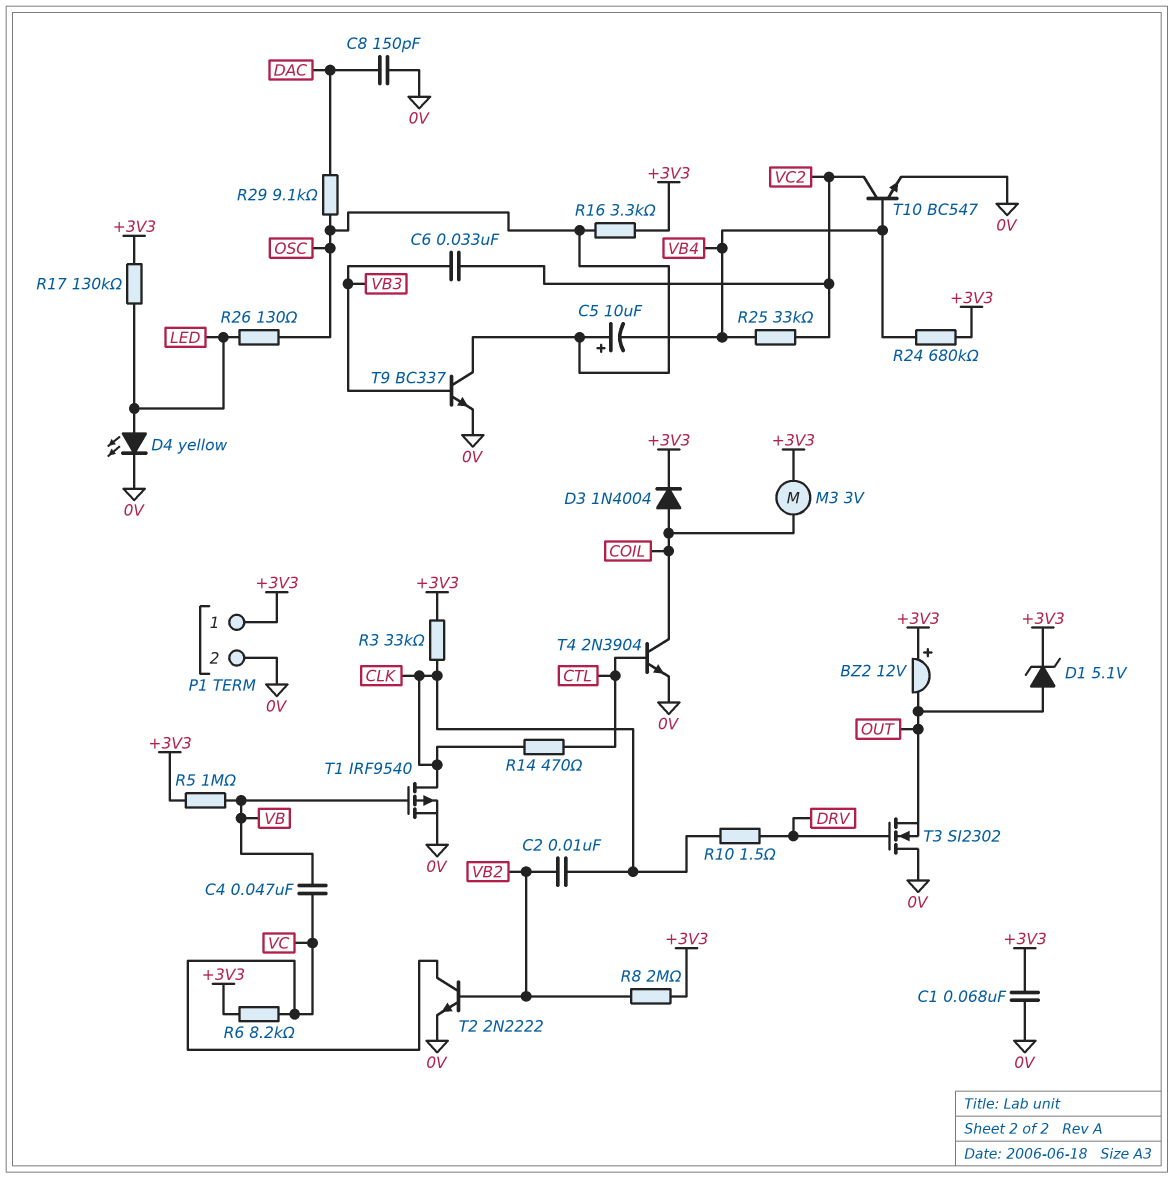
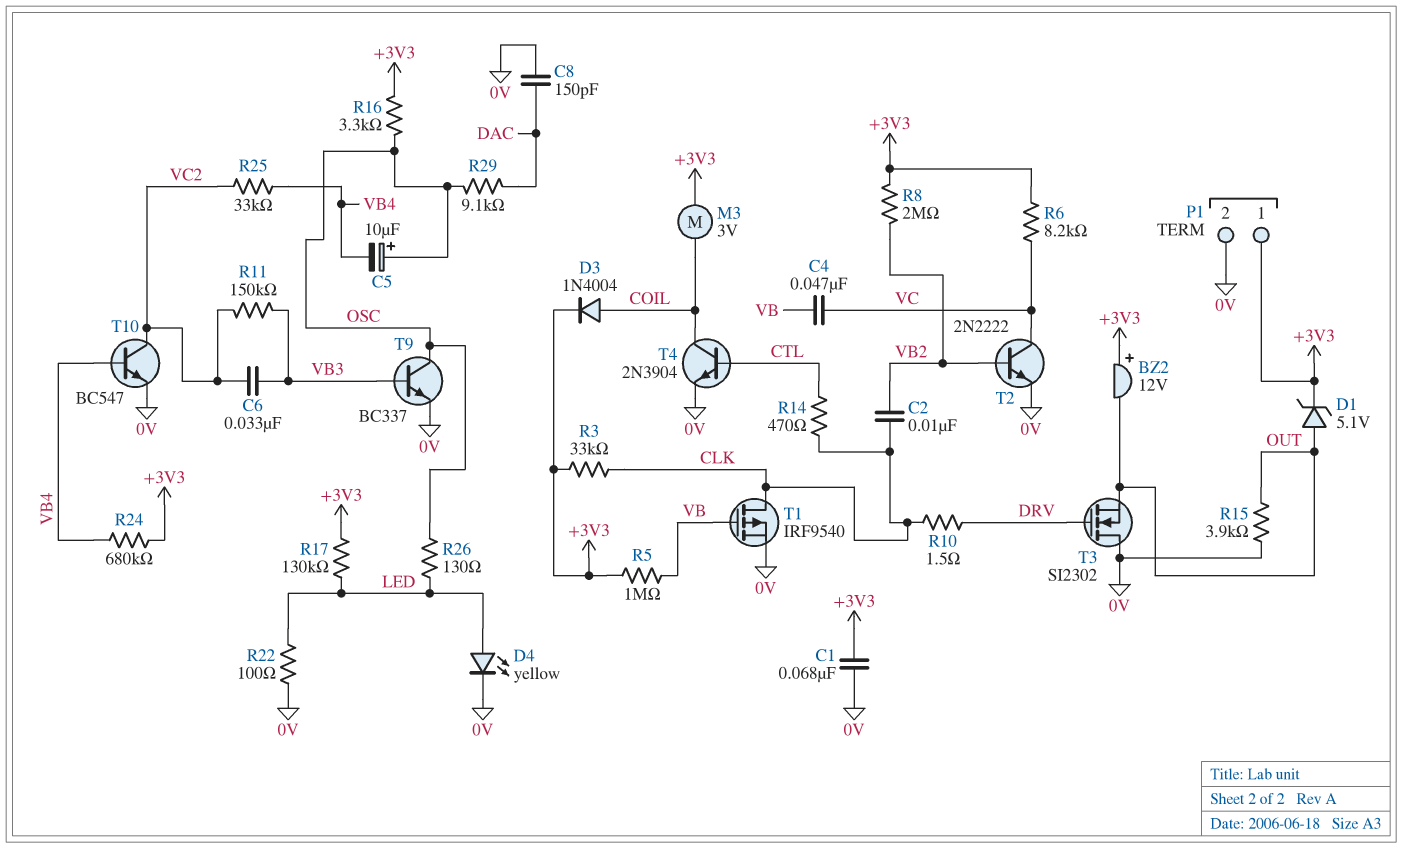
R11: none -> 150k (VB3, VC2)
R15: none -> 3.9k (0V, OUT)
R22: none -> 100 (0V, LED)

